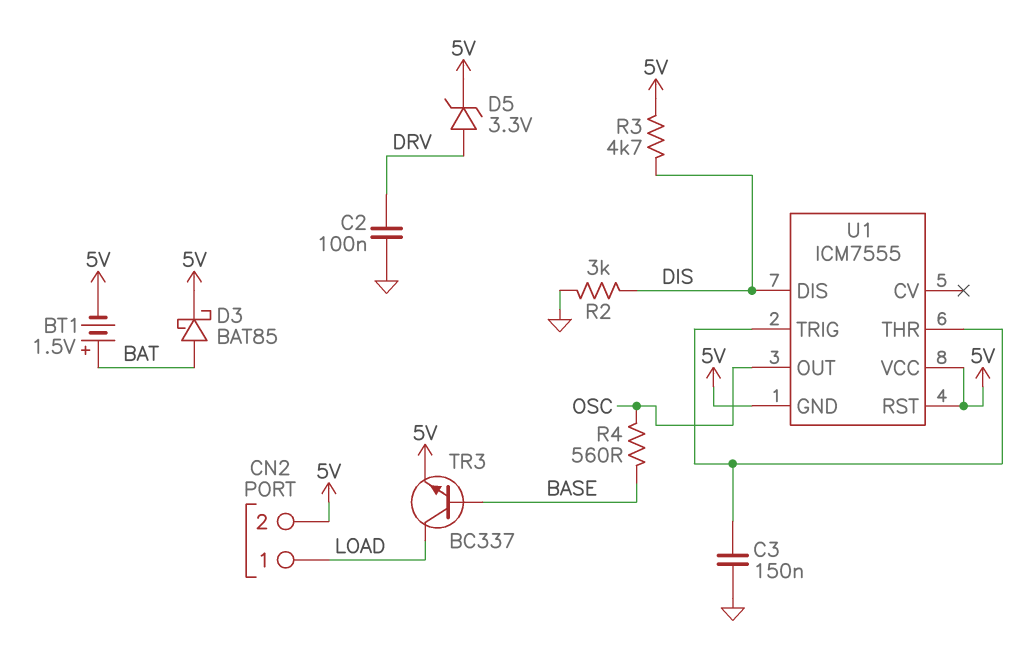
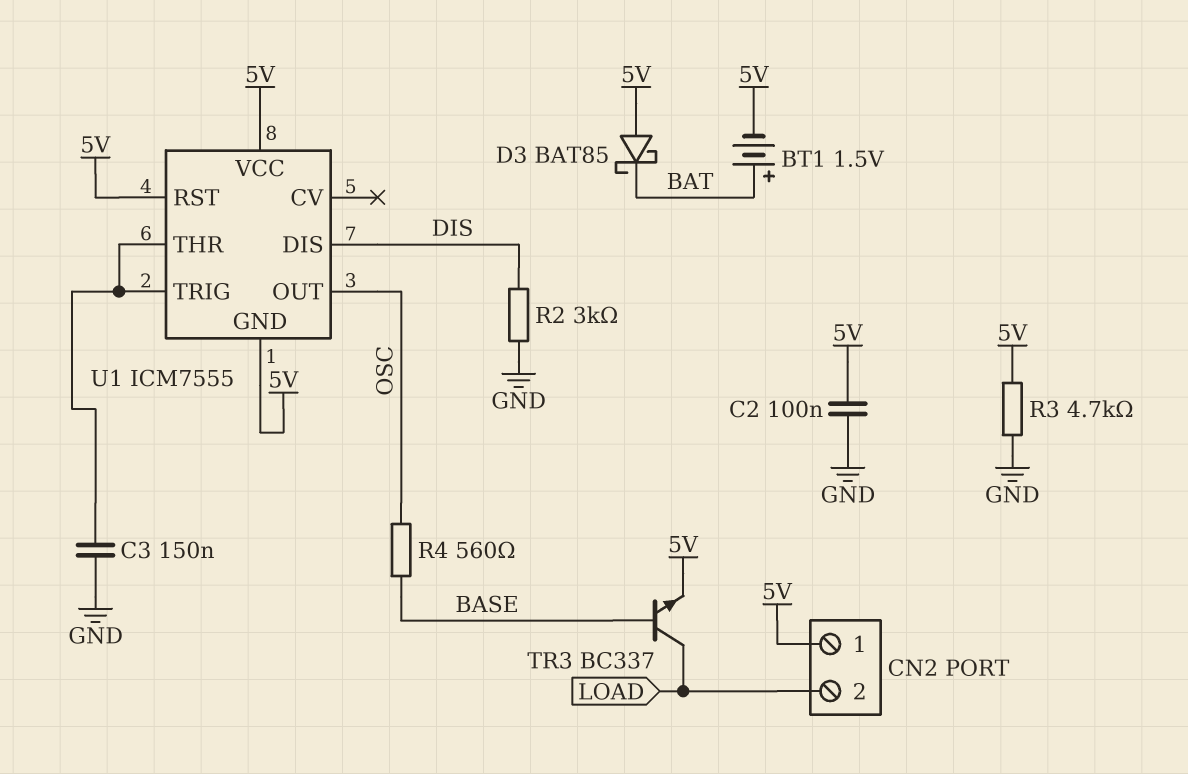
C2: 100nF (DRV, GND) -> 100nF (5V, GND)
CN2 pin 1: LOAD -> 5V
CN2 pin 2: 5V -> LOAD
D3: schottky BAT85 (A BAT, K 5V) -> schottky BAT85 (A 5V, K BAT)
D5: zener 3.3V (A DRV, K 5V) -> none
R3: 4.7k (5V, DIS) -> 4.7k (5V, GND)

